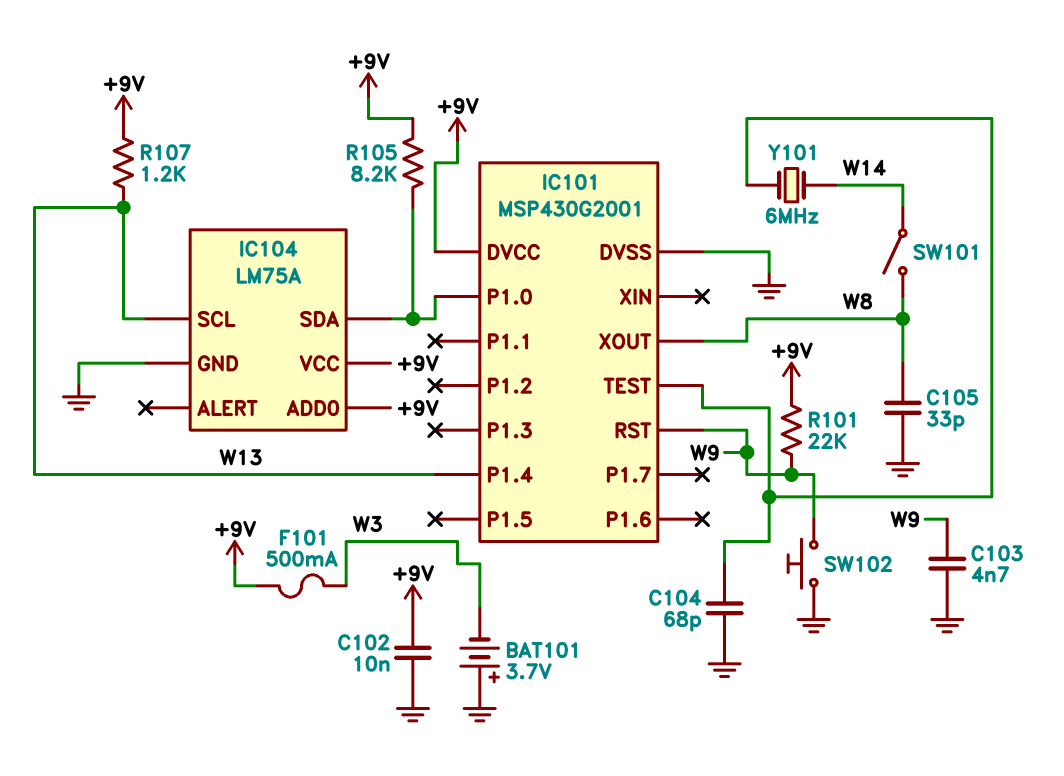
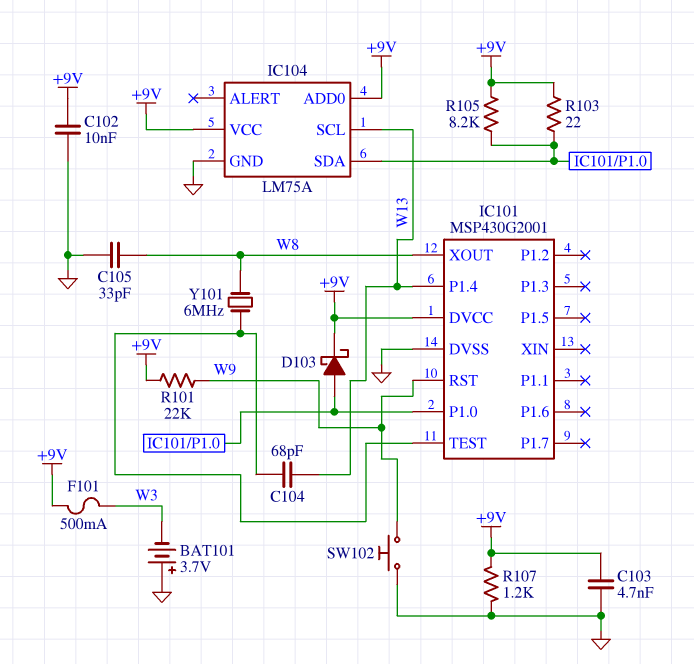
C103: 4.7nF (GND, W9) -> 4.7nF (+9V, GND)
C104: 68pF (GND, IC101/TEST) -> 68pF (IC101/TEST, W13)
D103: none -> schottky (A IC101/P1.0, K +9V)
R103: none -> 22 (+9V, IC101/P1.0)
R107: 1.2k (+9V, W13) -> 1.2k (+9V, GND)
SW101: switch (W8, W14) -> none
Y101: 6MHz (IC101/TEST, W14) -> 6MHz (IC101/TEST, W8)

